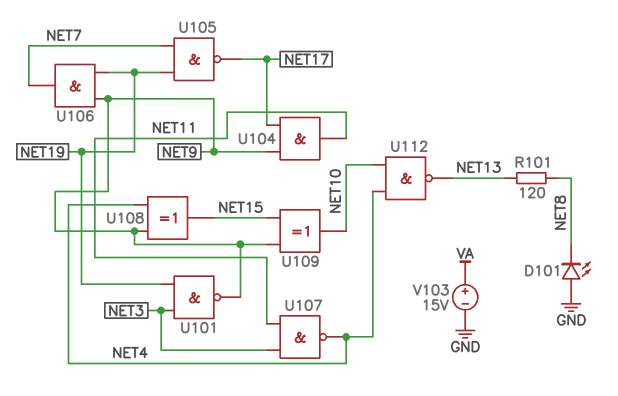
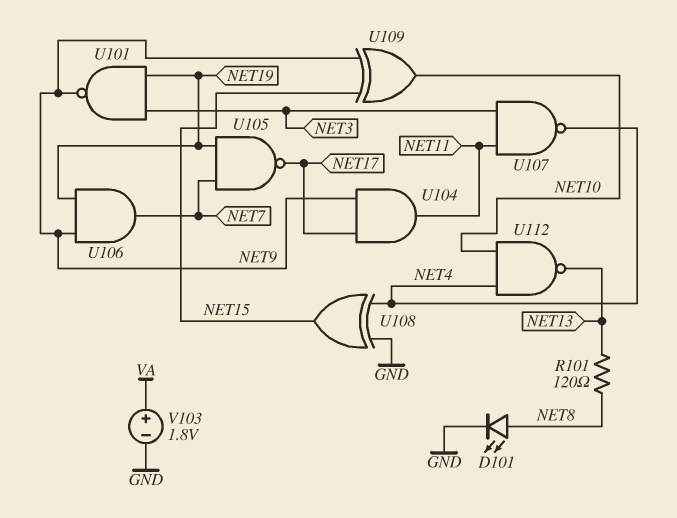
D101: LED (A GND, K NET8) -> LED (A NET8, K GND)
U108: XOR (in NET4, in NET9, out NET15) -> XOR (in GND, in NET4, out NET15)
V103: 15V (plus VA, minus GND) -> 1.8V (plus VA, minus GND)

